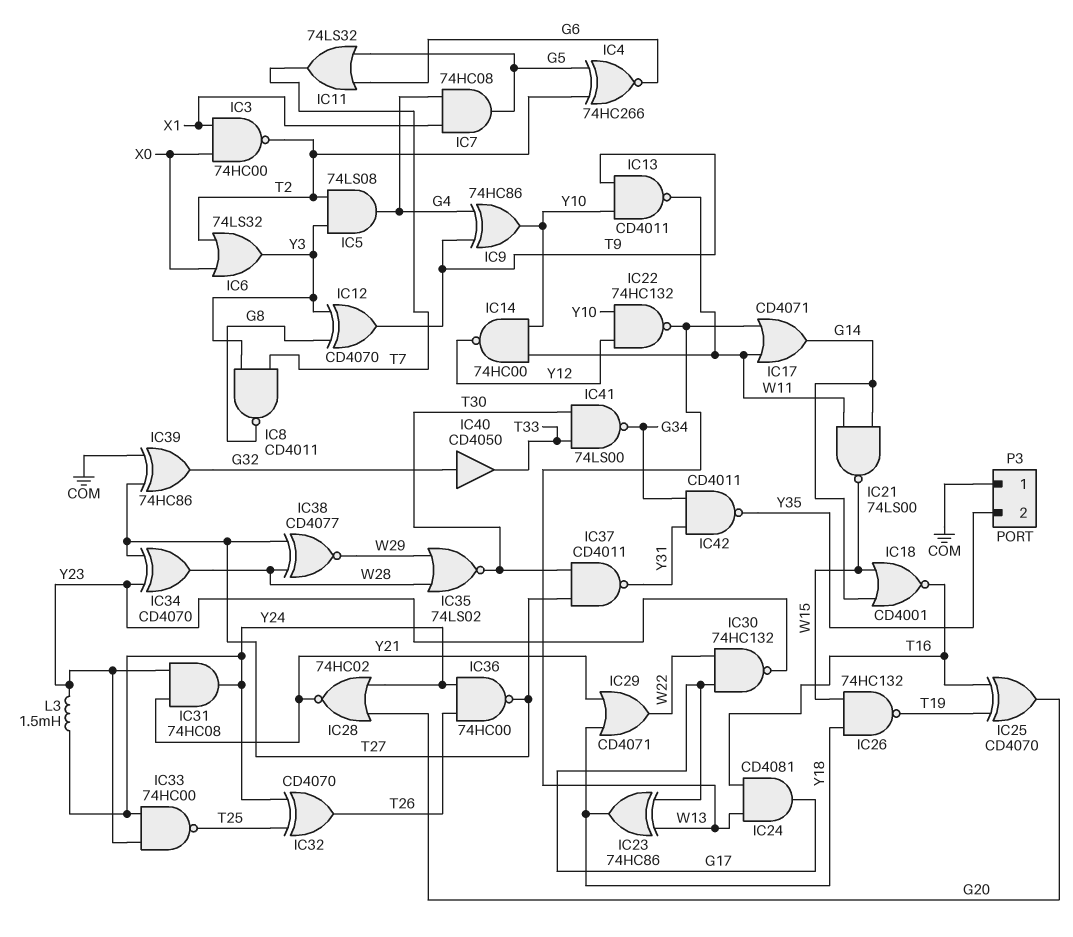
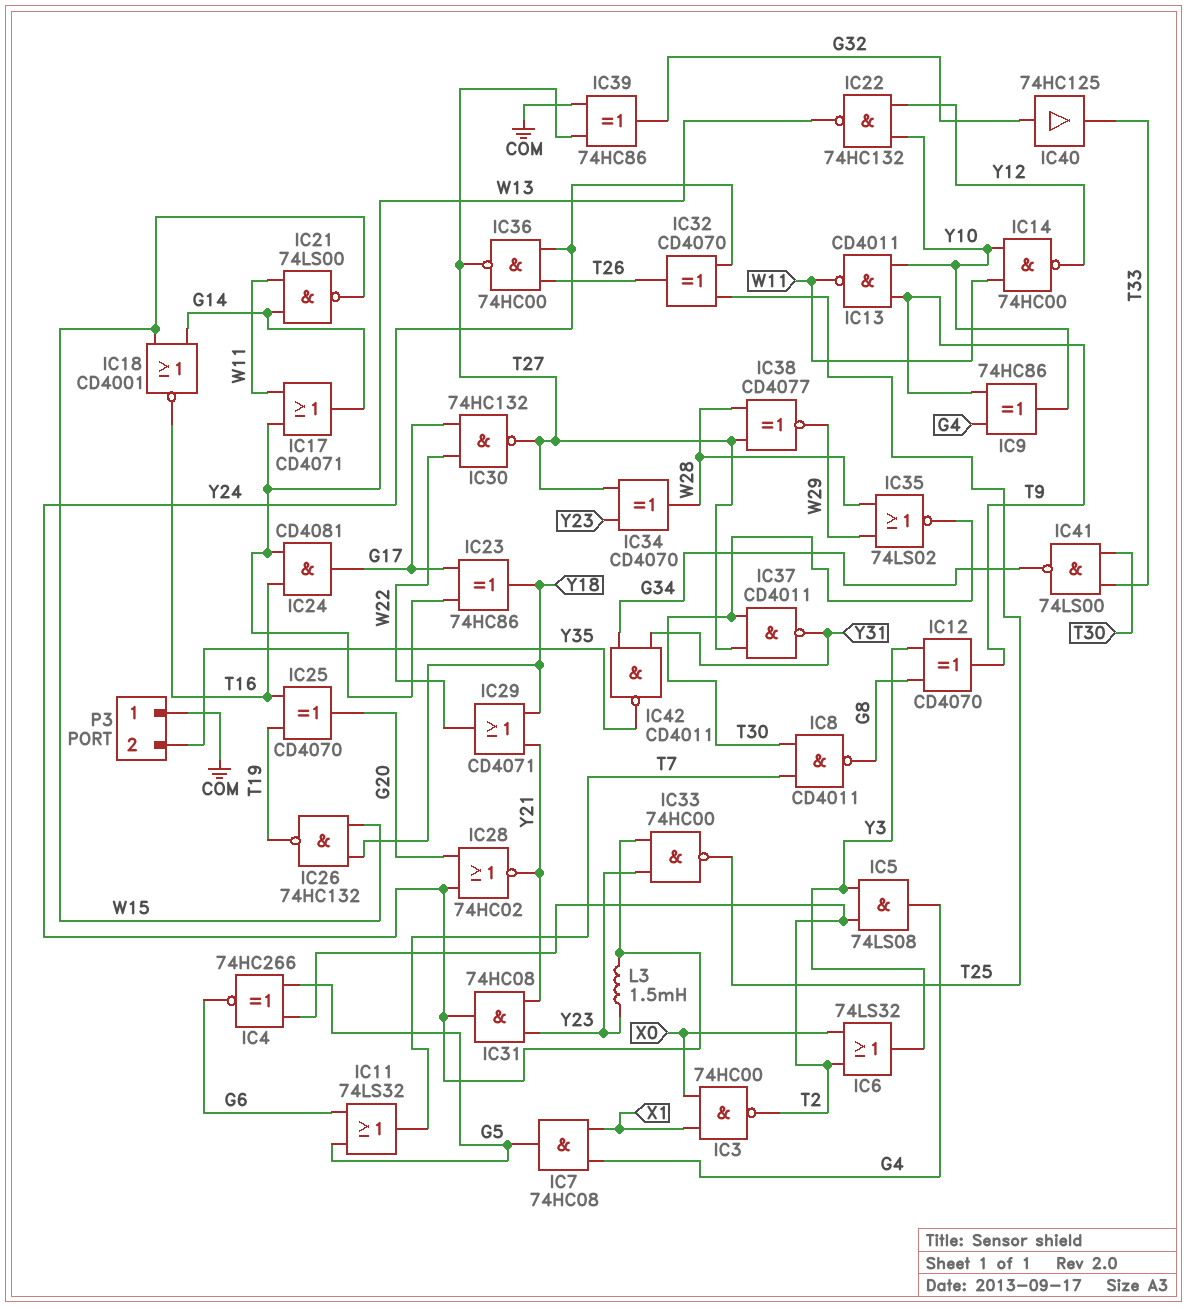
IC8: NAND CD4011 (in T7, in Y3, out G8) -> NAND CD4011 (in T7, in T30, out G8)
IC30: NAND 74HC132 (in G17, in W22, out Y23) -> NAND 74HC132 (in G17, in W22, out T27)
IC40: buffer CD4050 (in G32, out T33) -> buffer 74HC125 (in G32, out T33)

